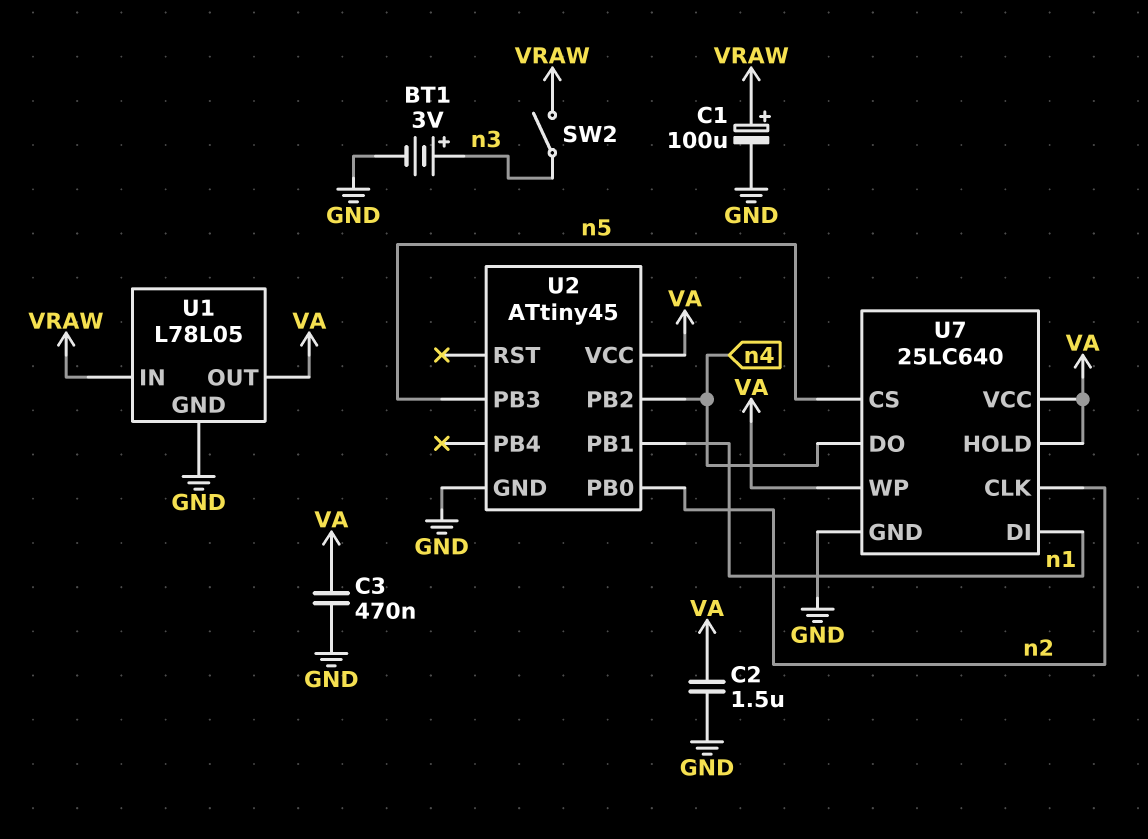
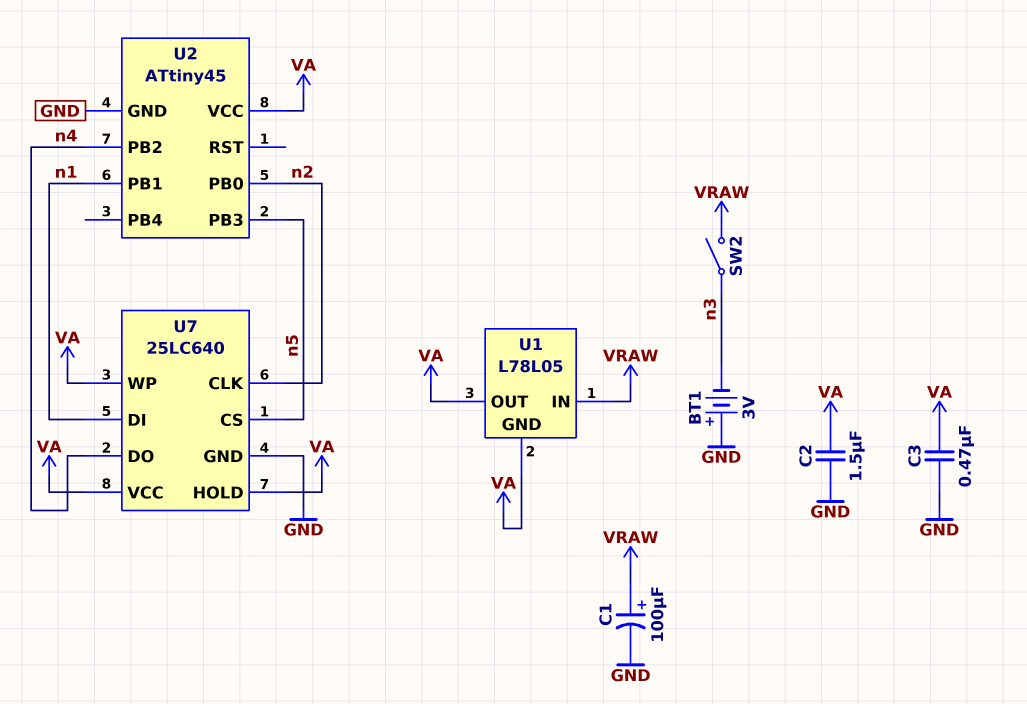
BT1: 3V (plus n3, minus GND) -> 3V (plus GND, minus n3)
U1 pin GND: GND -> VA

